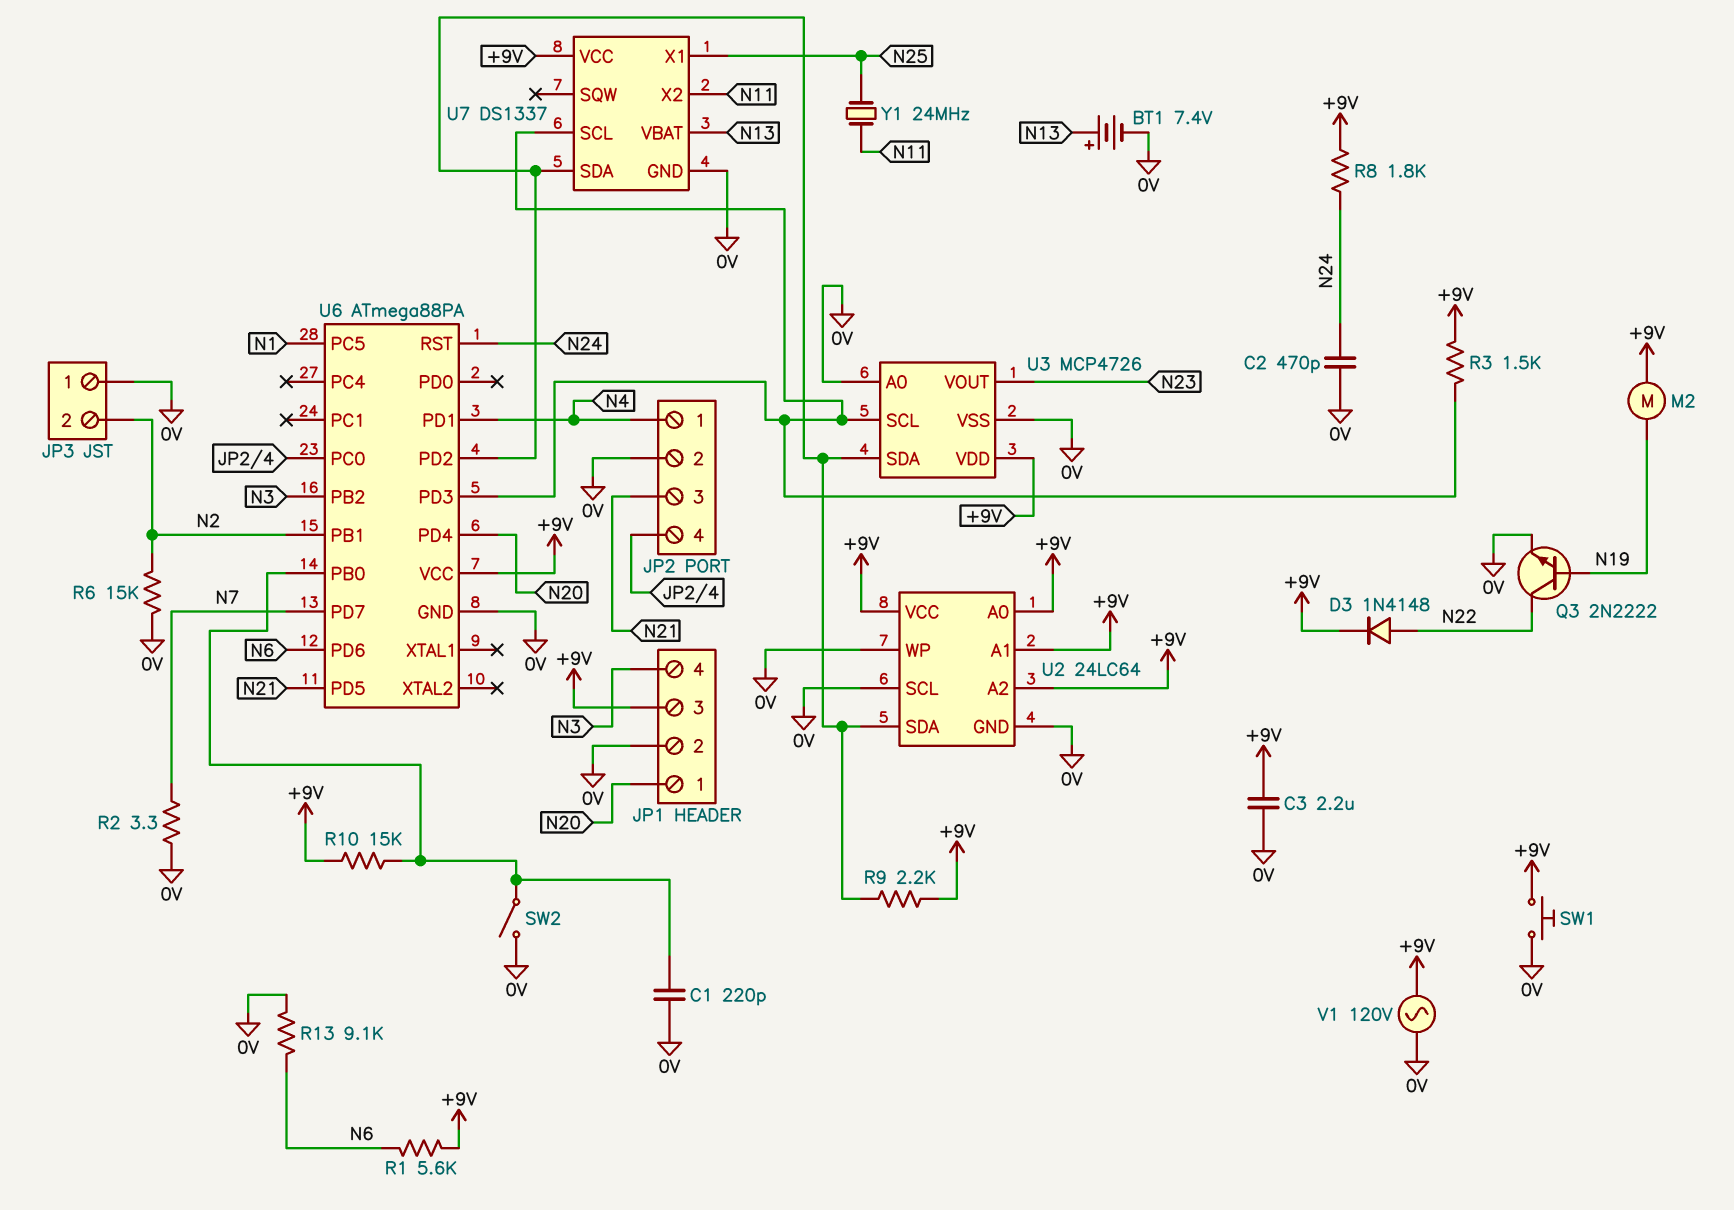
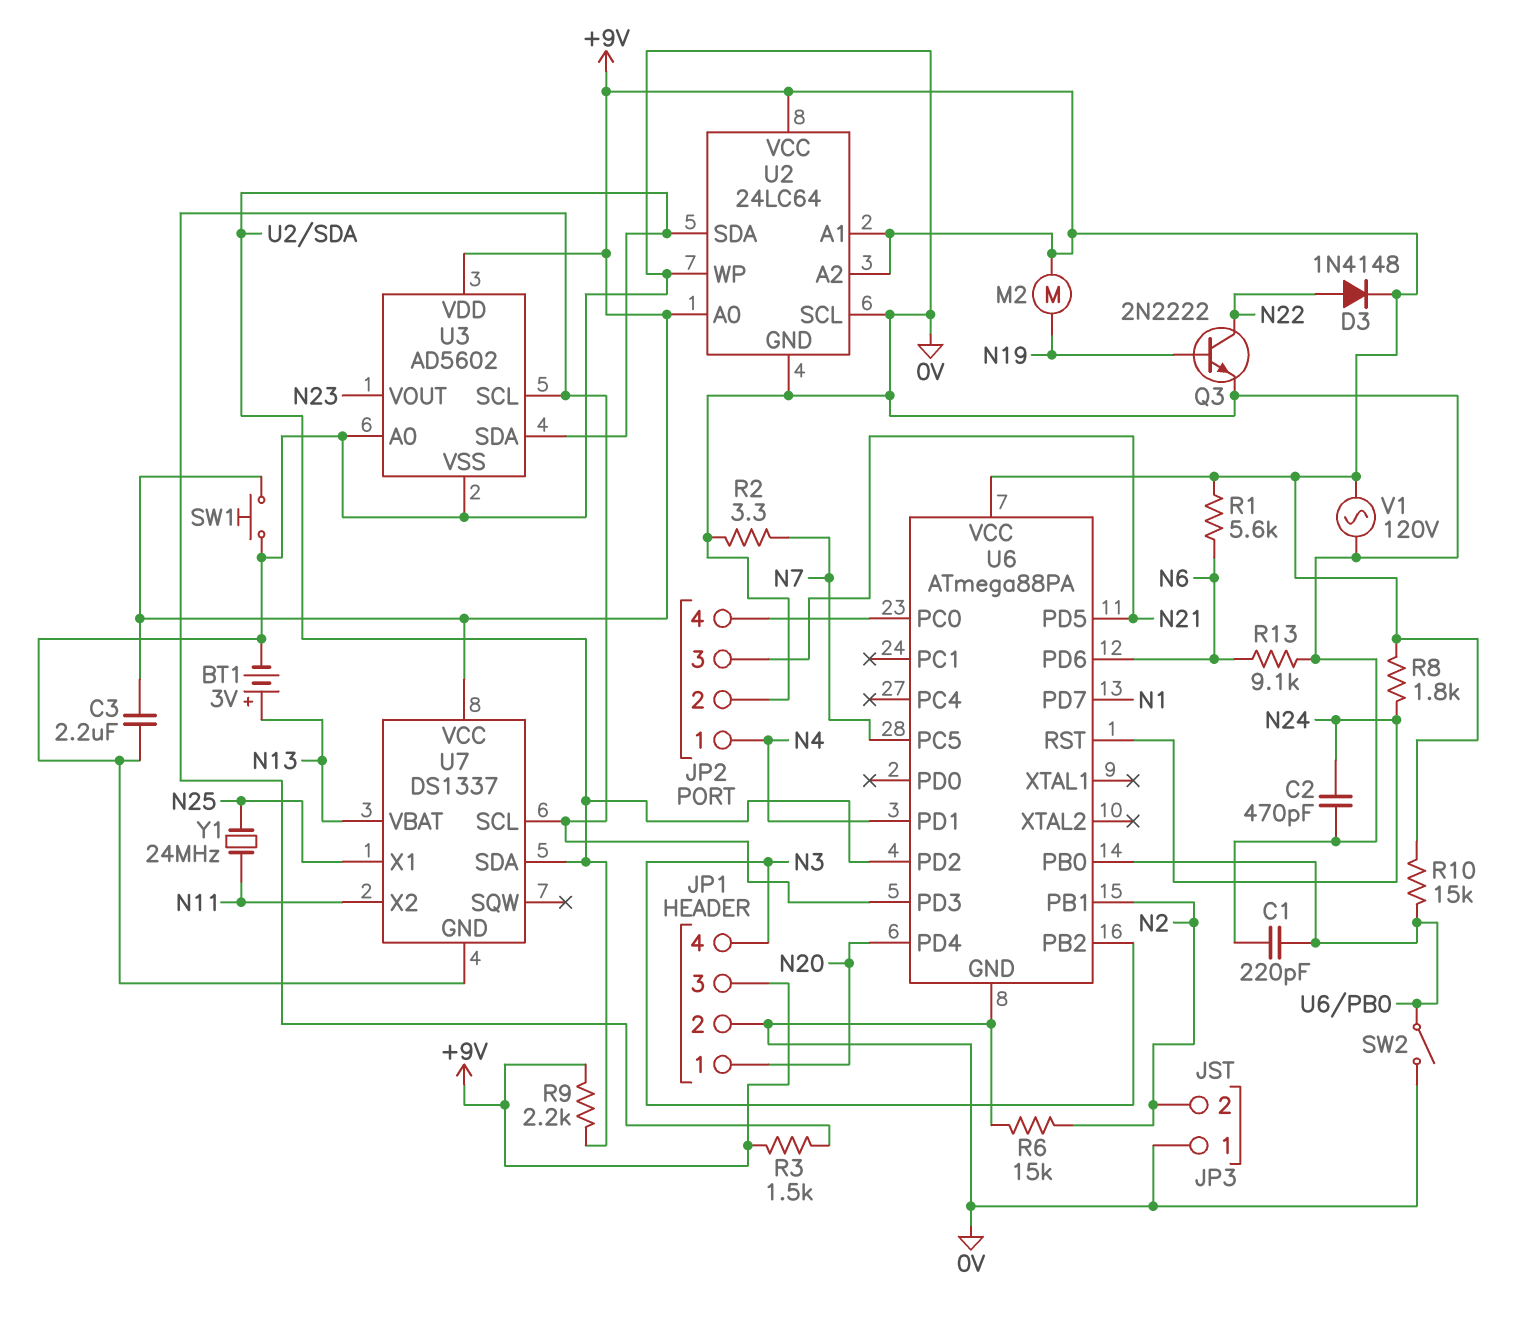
BT1: 7.4V (plus N13, minus 0V) -> 3V (plus N13, minus 0V)
U3: MCP4726 -> AD5602
U6 pin PC5: N1 -> N7
U6 pin PD7: N7 -> N1

